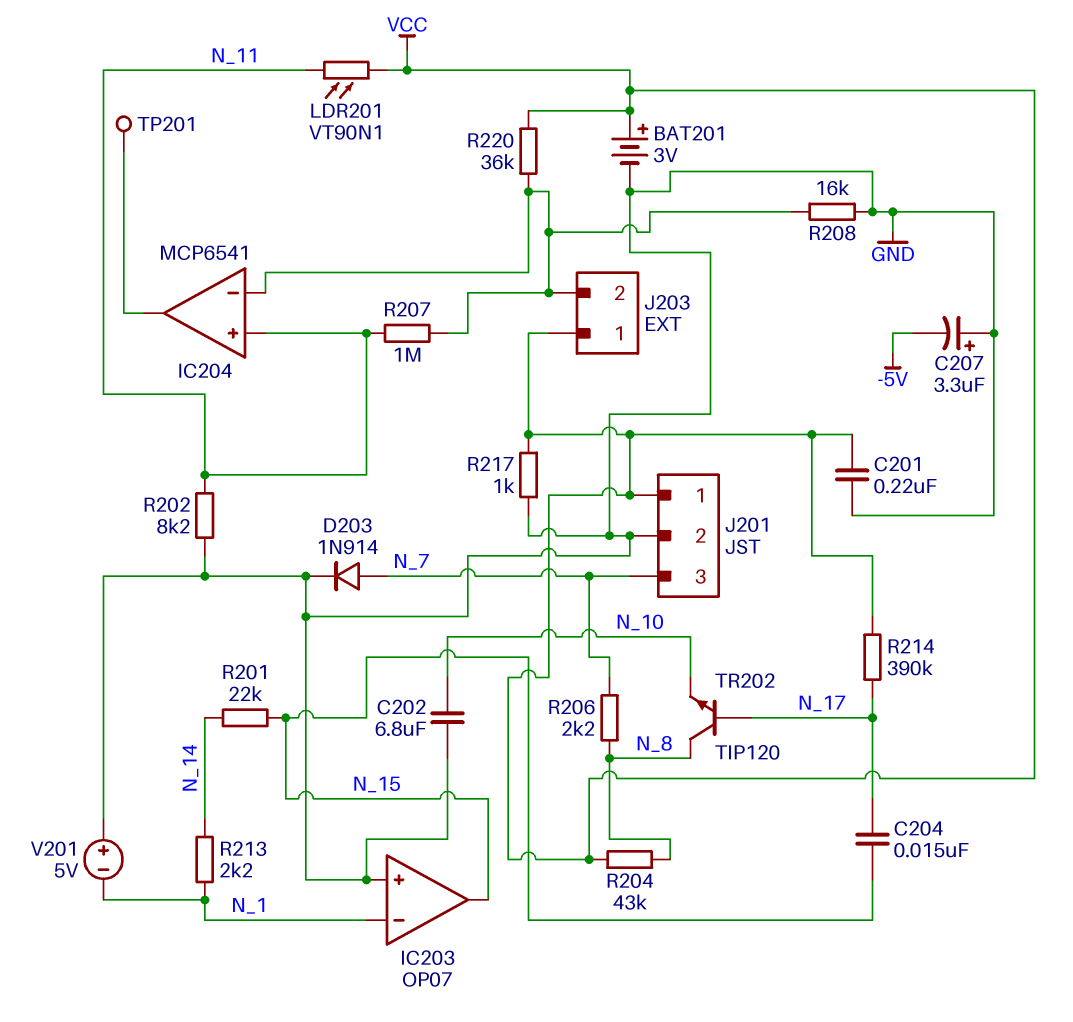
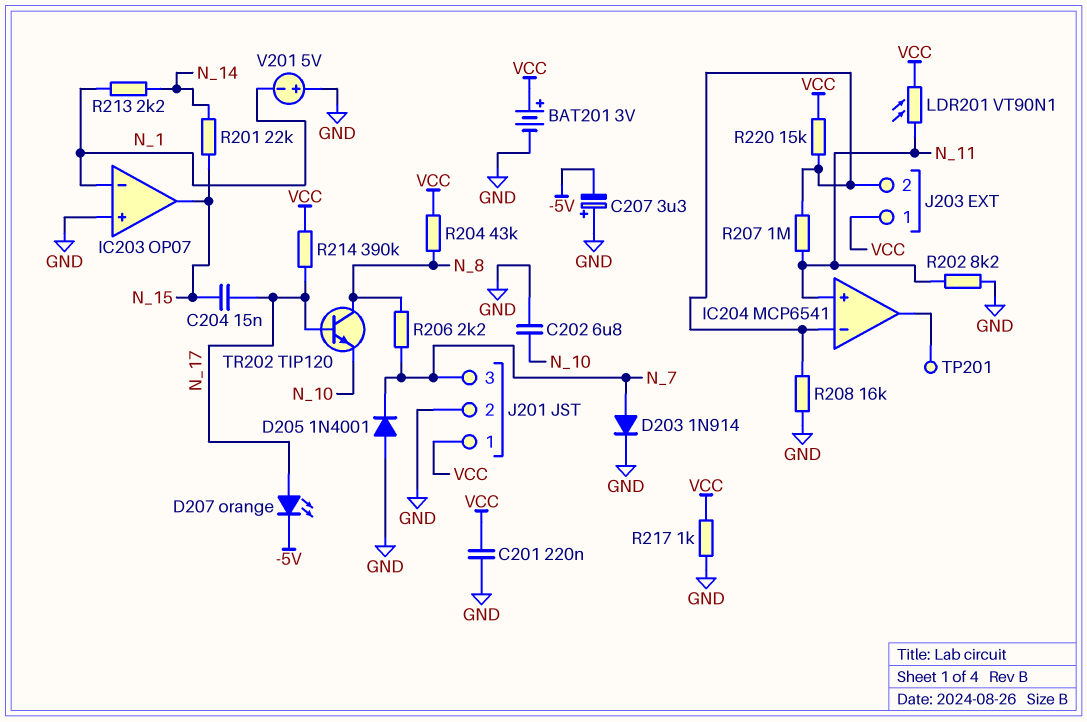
D205: none -> diode 1N4001 (A GND, K N_7)
D207: none -> LED orange (A N_17, K -5V)
R220: 36k (IC204/in-, VCC) -> 15k (IC204/in-, VCC)

